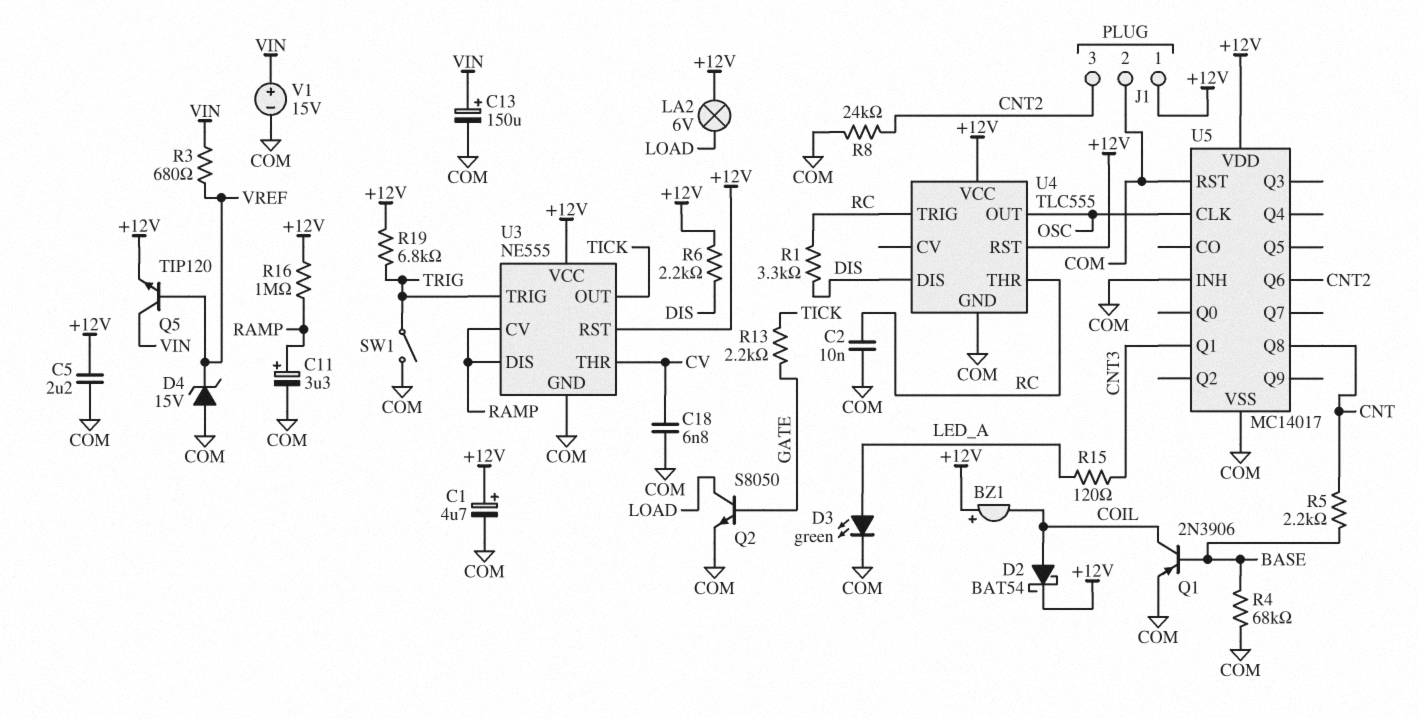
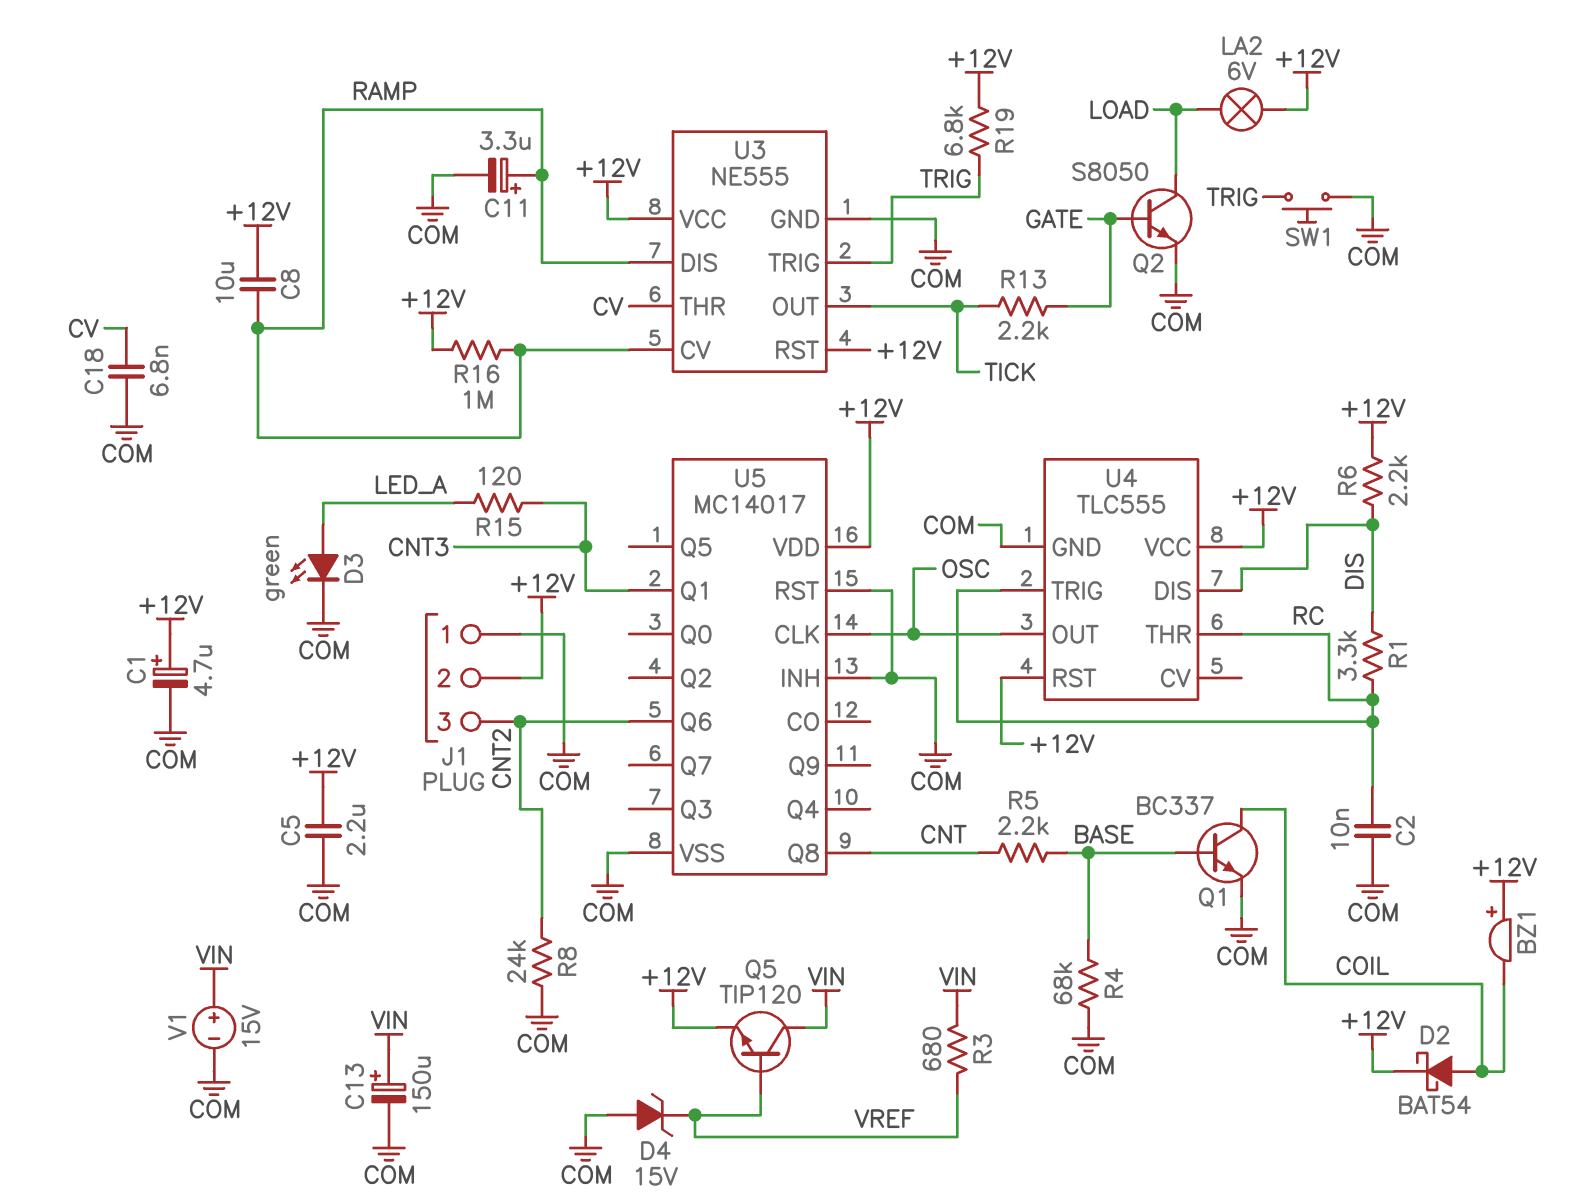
C8: none -> 10uF (+12V, RAMP)
J1 pin 1: +12V -> COM
J1 pin 2: COM -> +12V
Q1: PNP 2N3906 (B BASE, C COIL, E COM) -> NPN BC337 (B BASE, C COIL, E COM)
SW1: switch (COM, TRIG) -> button (COM, TRIG)

